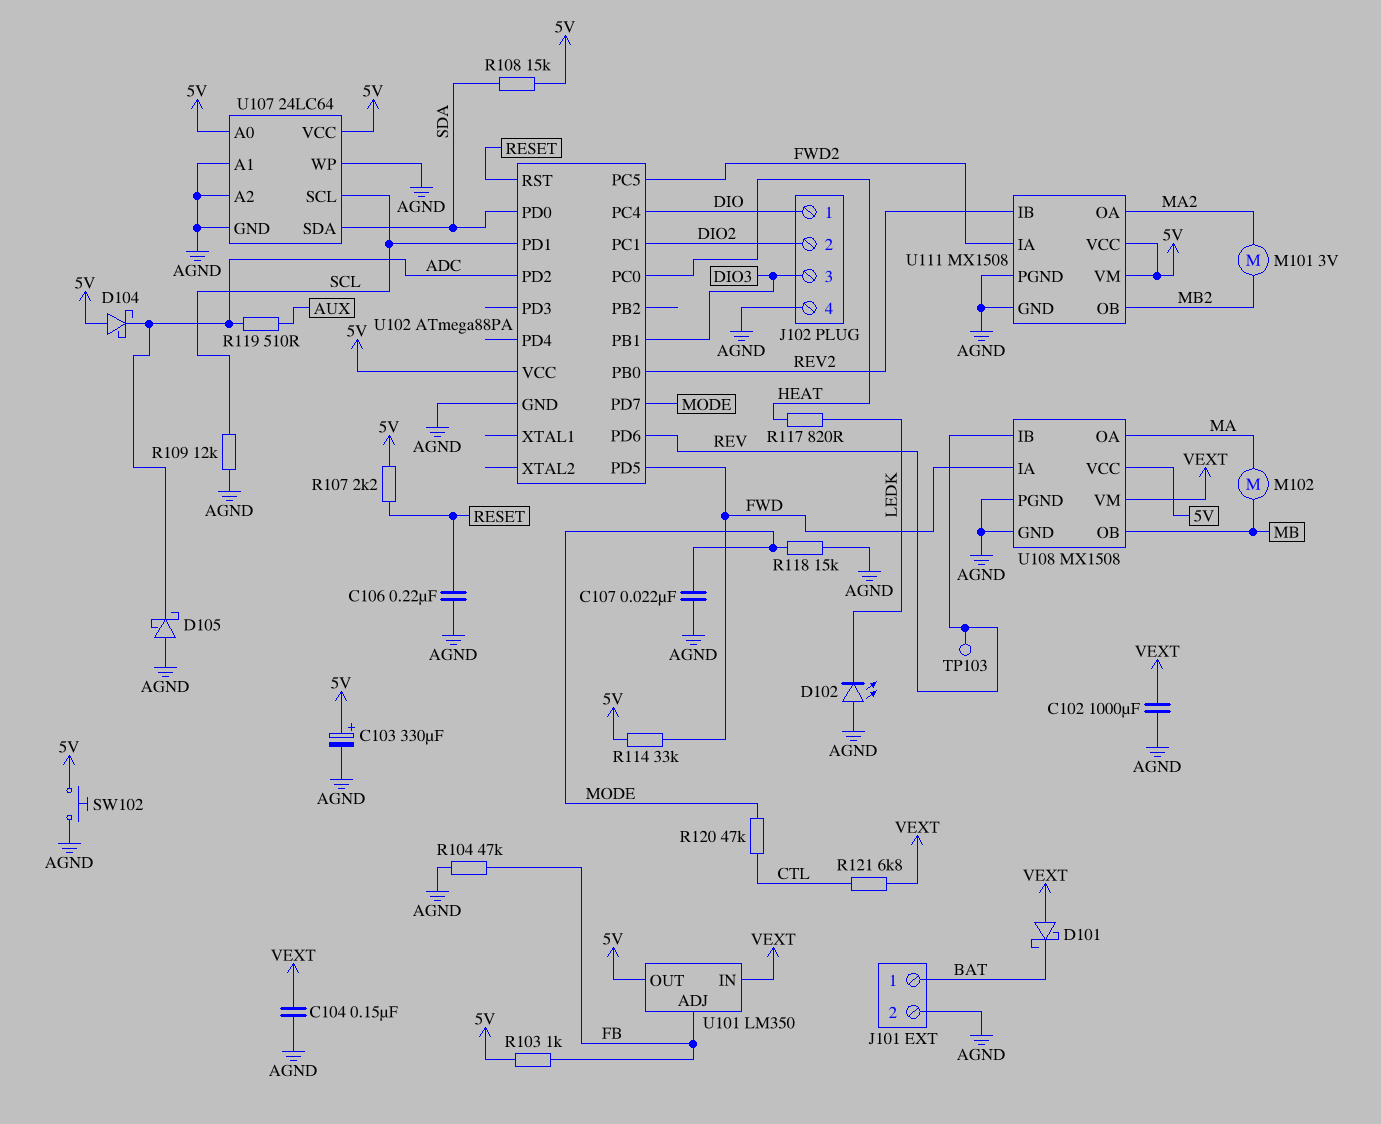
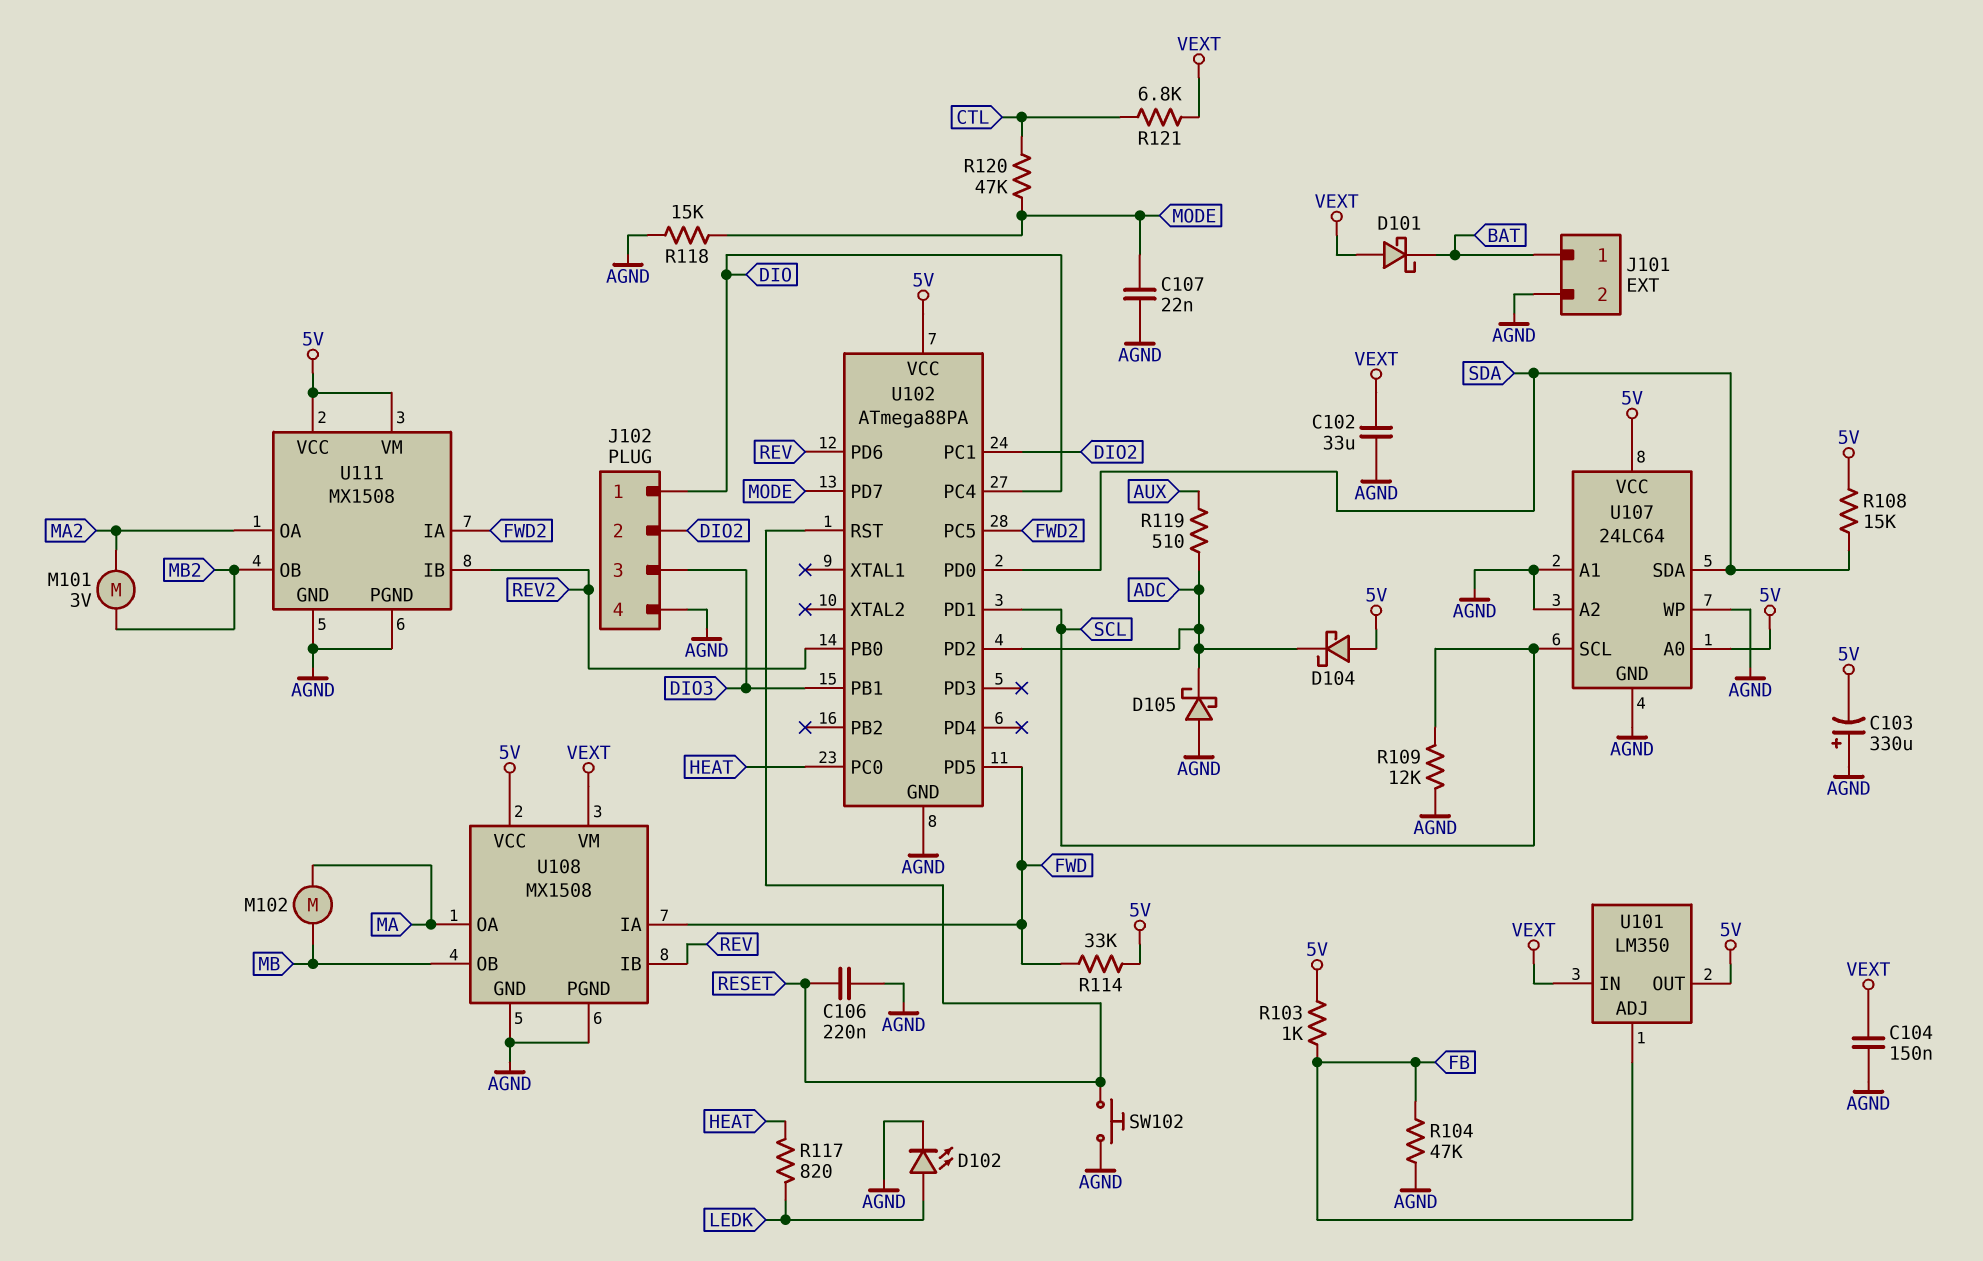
C102: 1000uF (AGND, VEXT) -> 33uF (AGND, VEXT)
C103: 330uF (plus 5V, minus AGND) -> 330uF (plus AGND, minus 5V)
D102: LED (A AGND, K LEDK) -> LED (A LEDK, K AGND)
R107: 2.2k (5V, RESET) -> none
SW102: button (5V, AGND) -> button (AGND, RESET)
TP103: test point (REV) -> none

